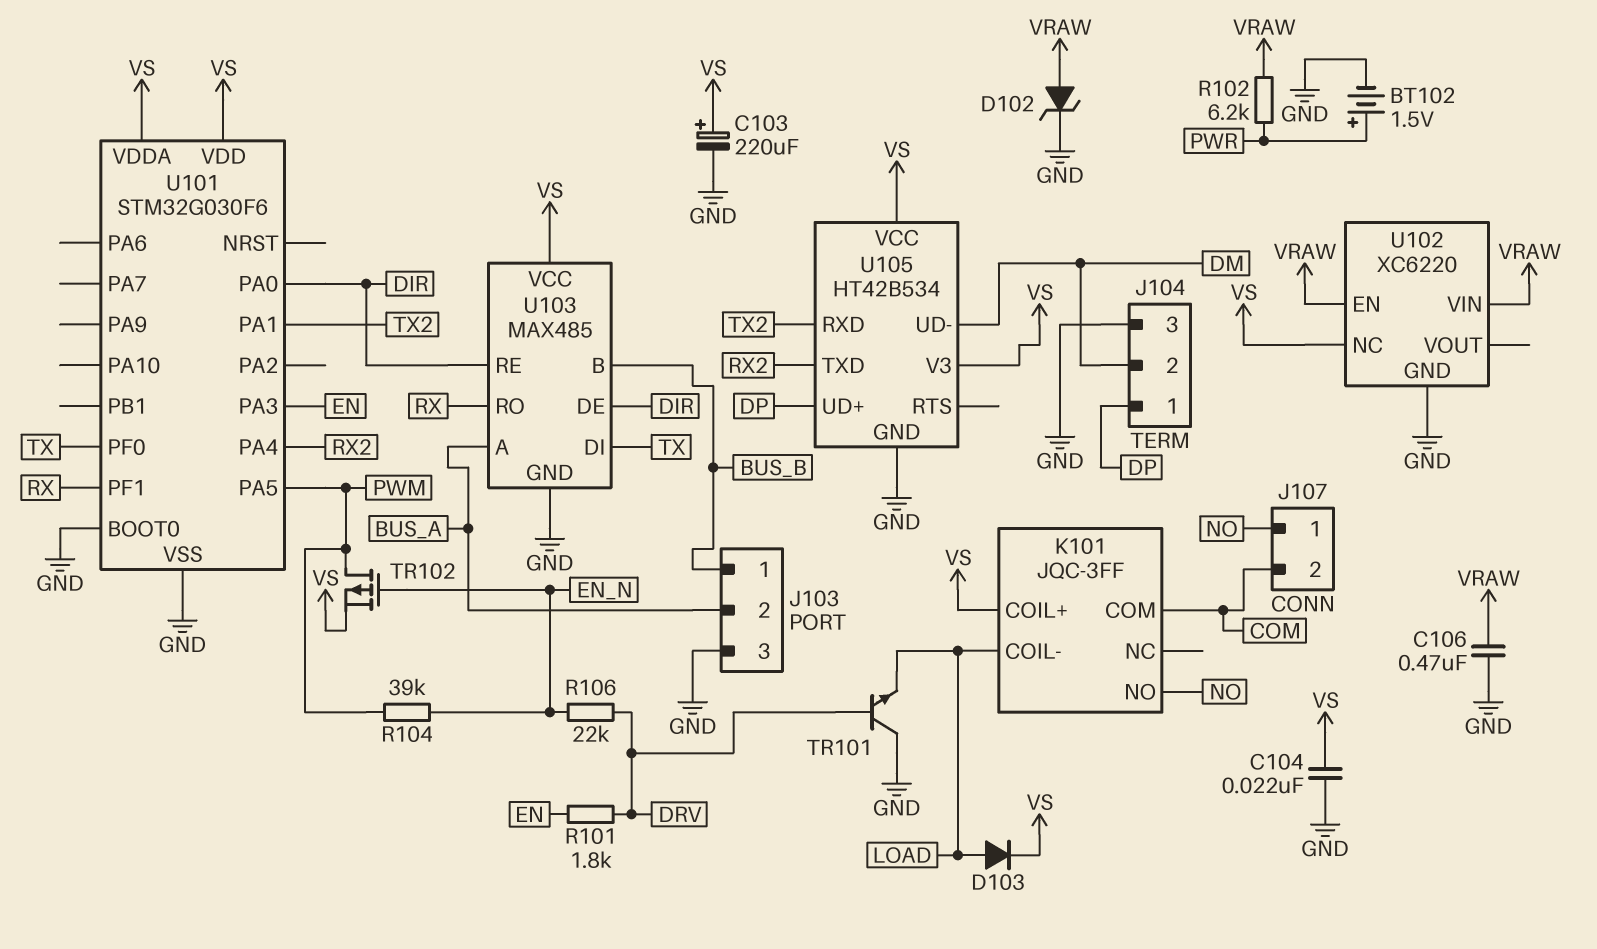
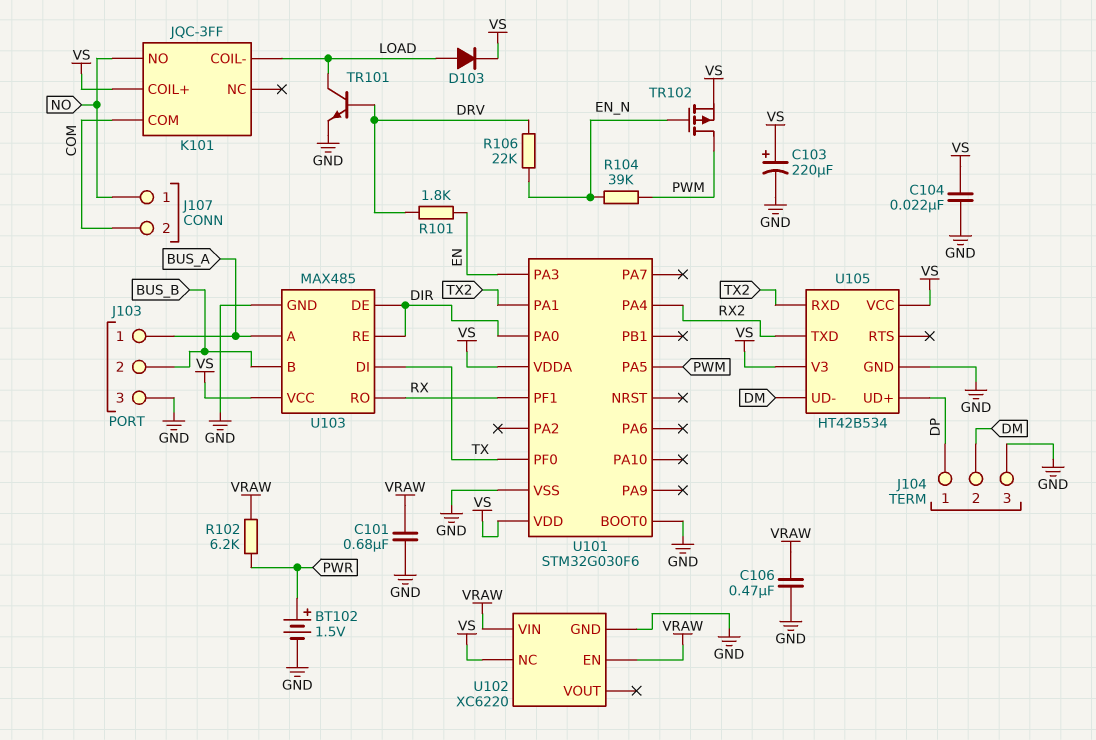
C101: none -> 680nF (GND, VRAW)
D102: zener (A VRAW, K GND) -> none
J103 pin 1: BUS_B -> BUS_A
J103 pin 2: BUS_A -> BUS_B
TR101: NPN (B DRV, C GND, E LOAD) -> NPN (B DRV, C LOAD, E GND)

